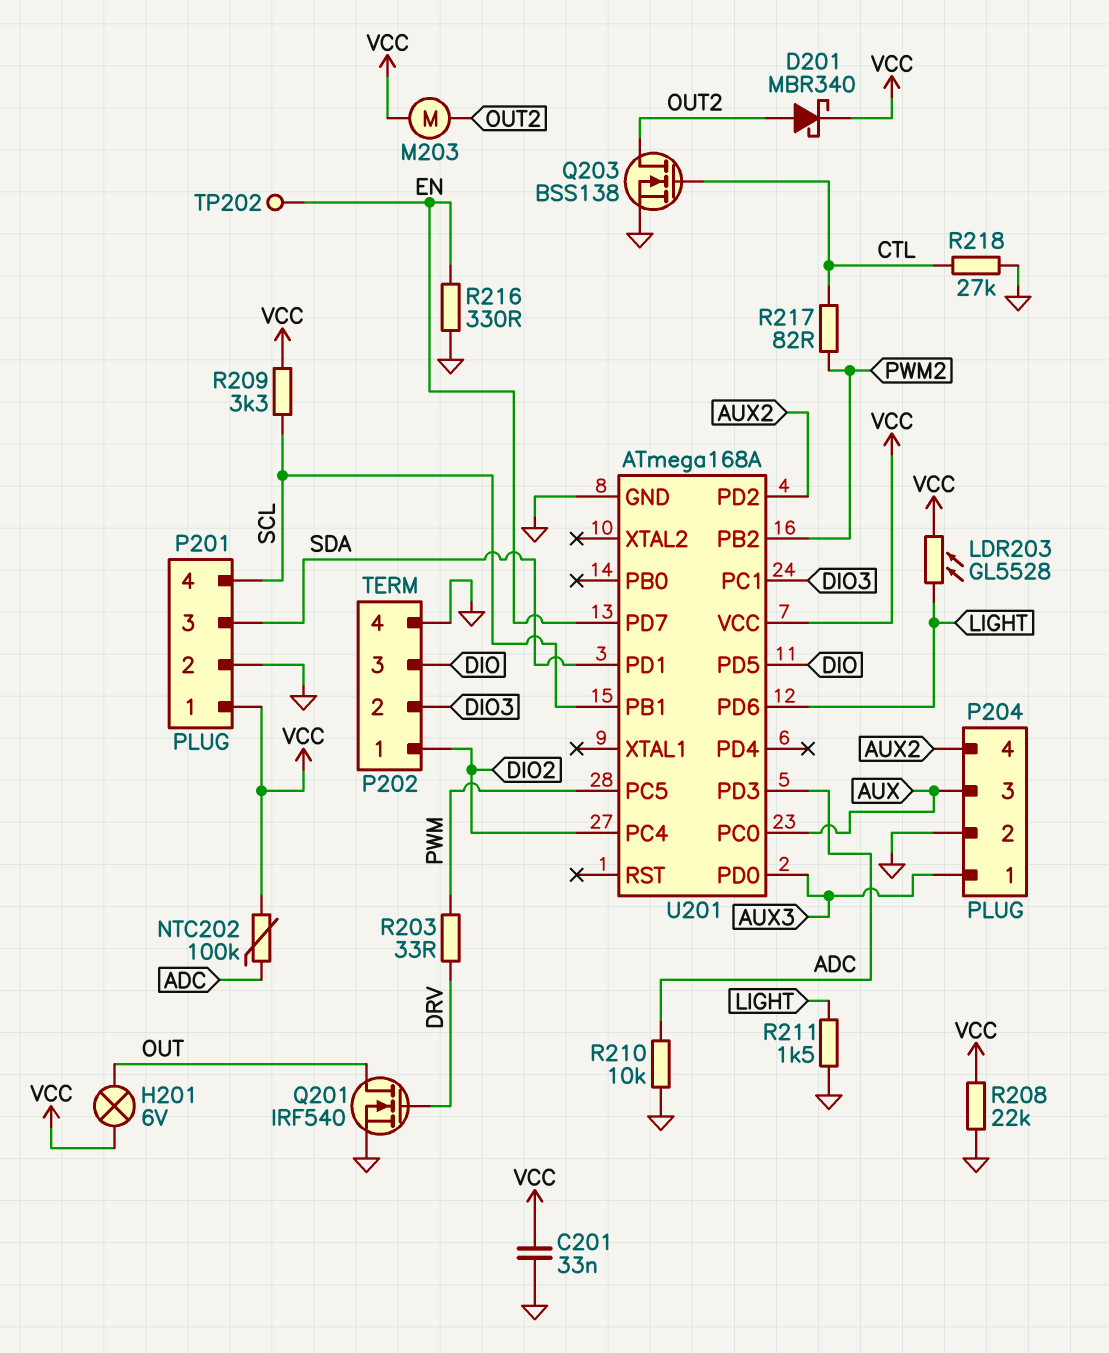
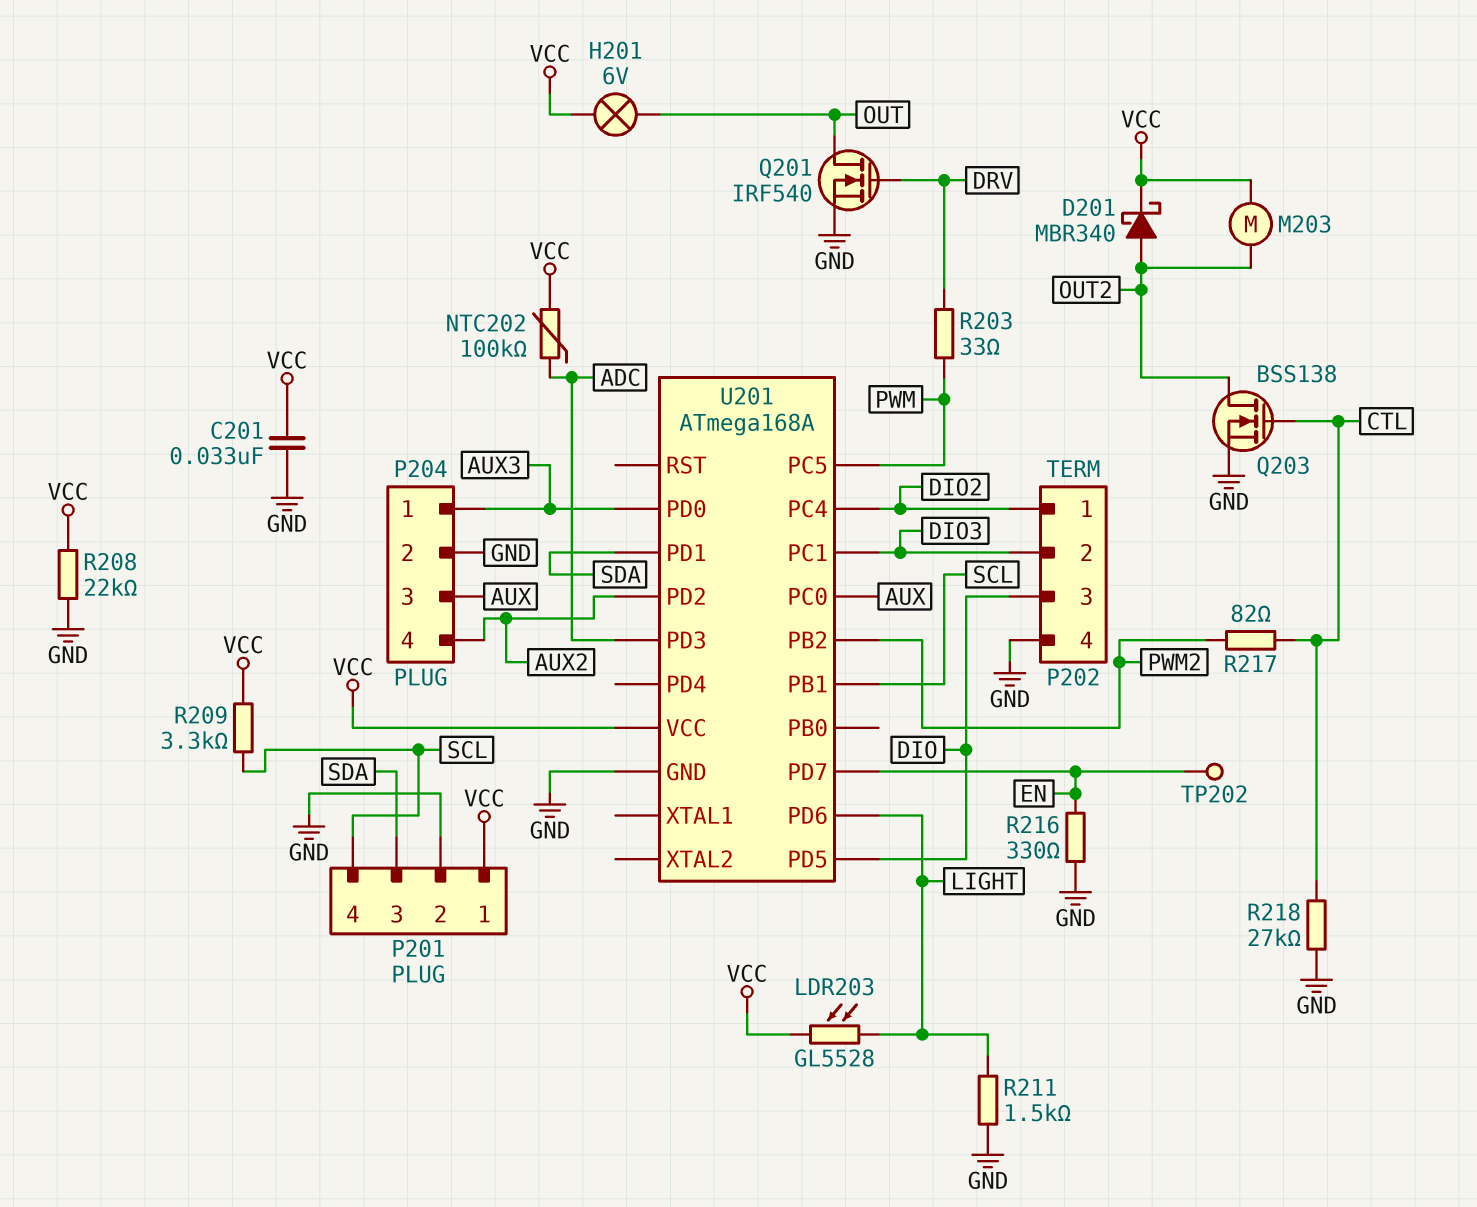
R210: 10k (ADC, GND) -> none

